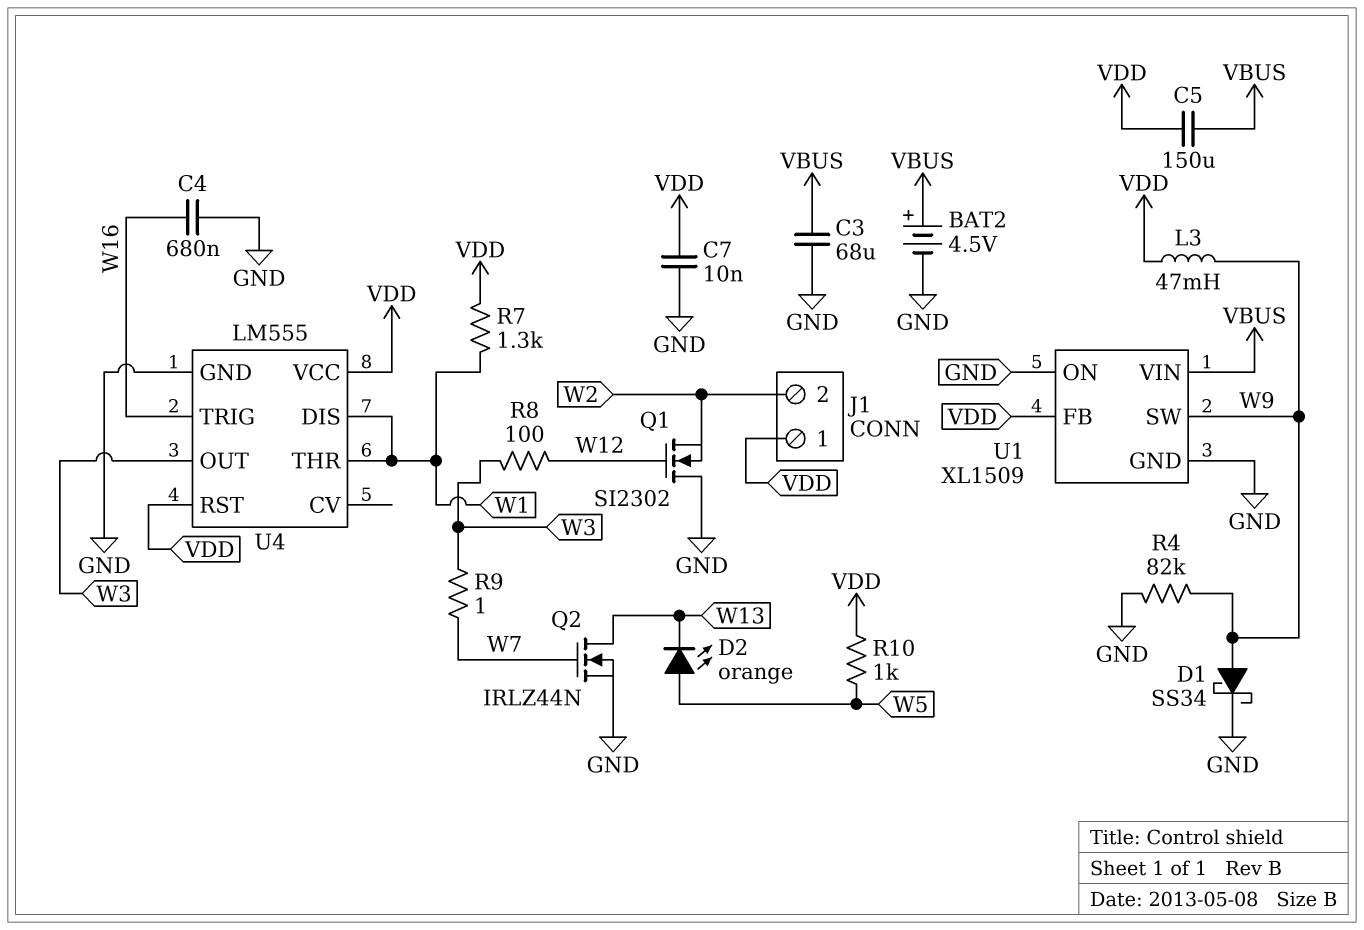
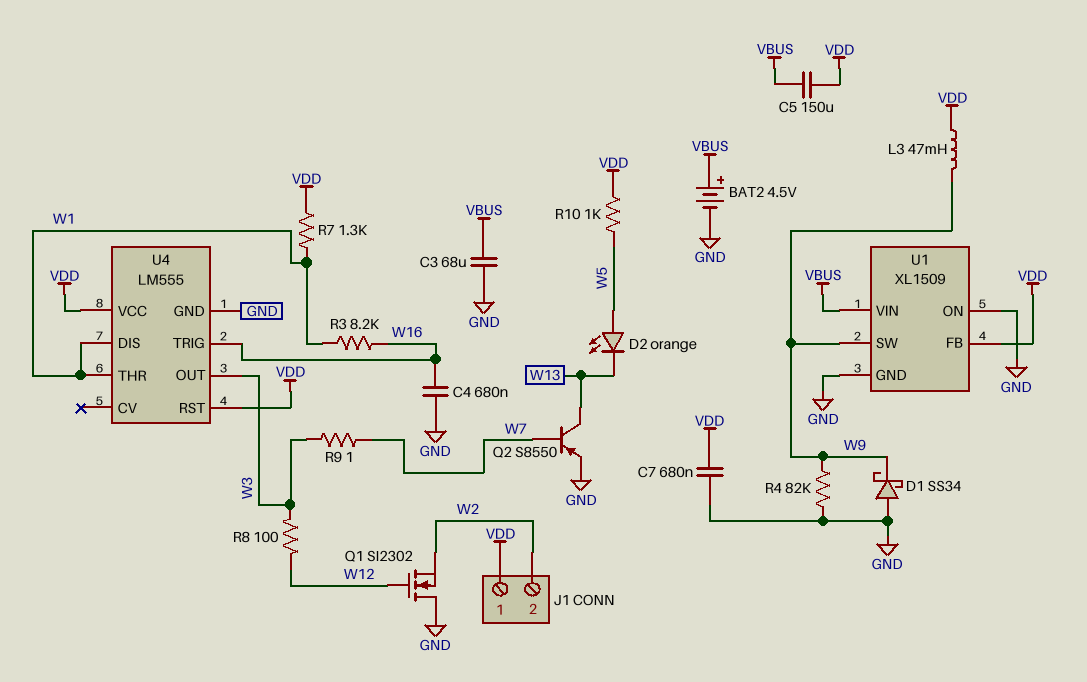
C7: 10nF (GND, VDD) -> 680nF (GND, VDD)
D1: schottky SS34 (A W9, K GND) -> schottky SS34 (A GND, K W9)
Q2: NMOS IRLZ44N (G W7, D W13, S GND) -> PNP S8550 (B W7, C W13, E GND)
R3: none -> 8.2k (W1, W16)

